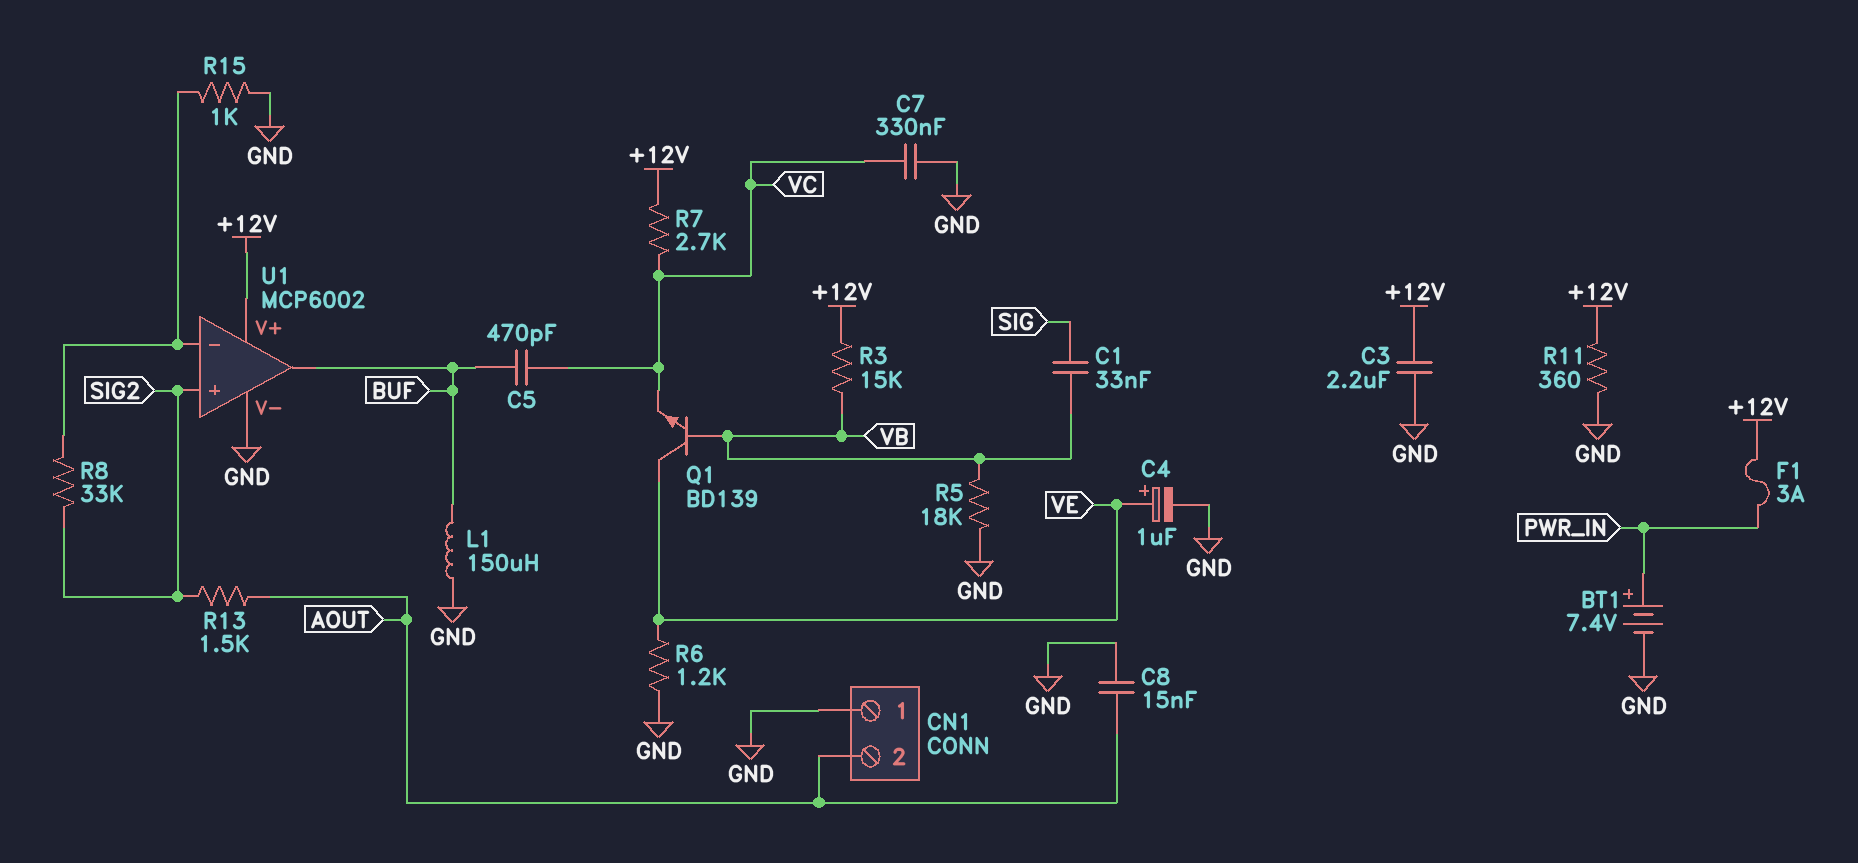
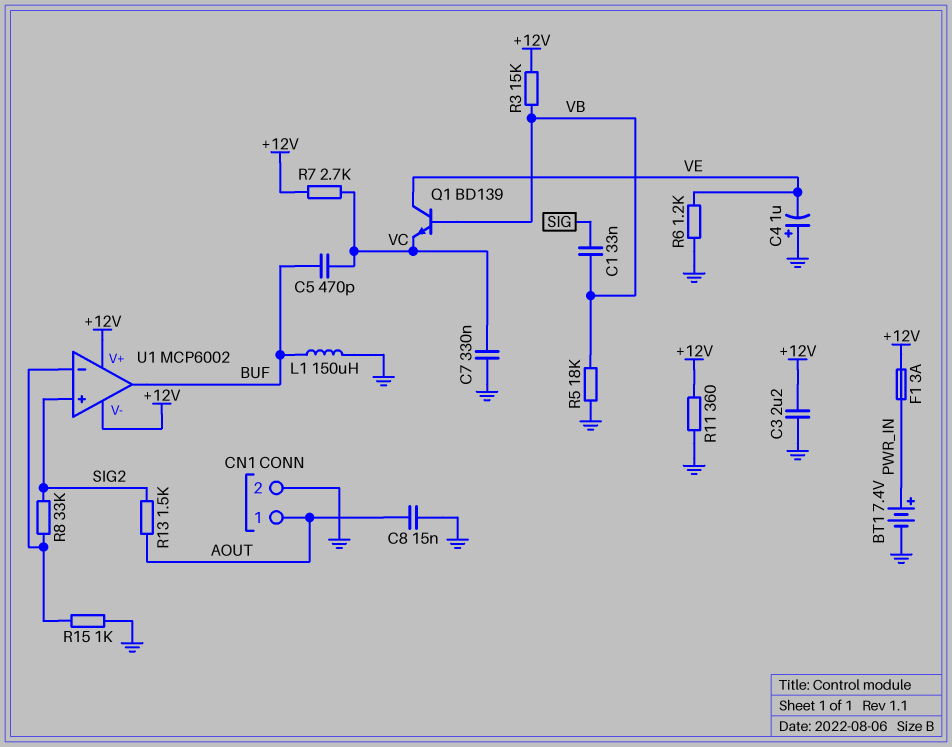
C4: 1uF (plus VE, minus GND) -> 1uF (plus GND, minus VE)
CN1 pin 1: GND -> AOUT
CN1 pin 2: AOUT -> GND
U1 pin V-: GND -> +12V

